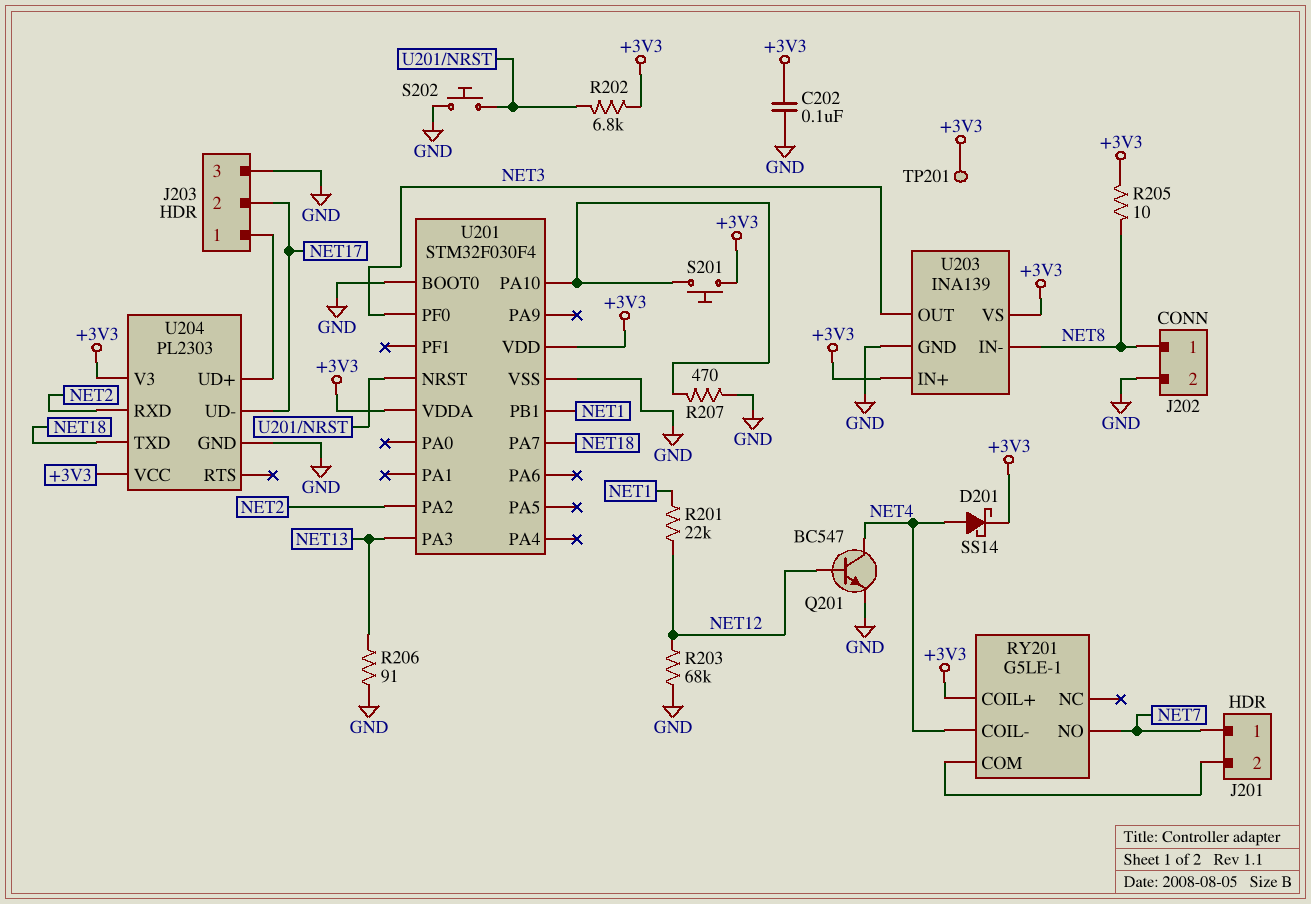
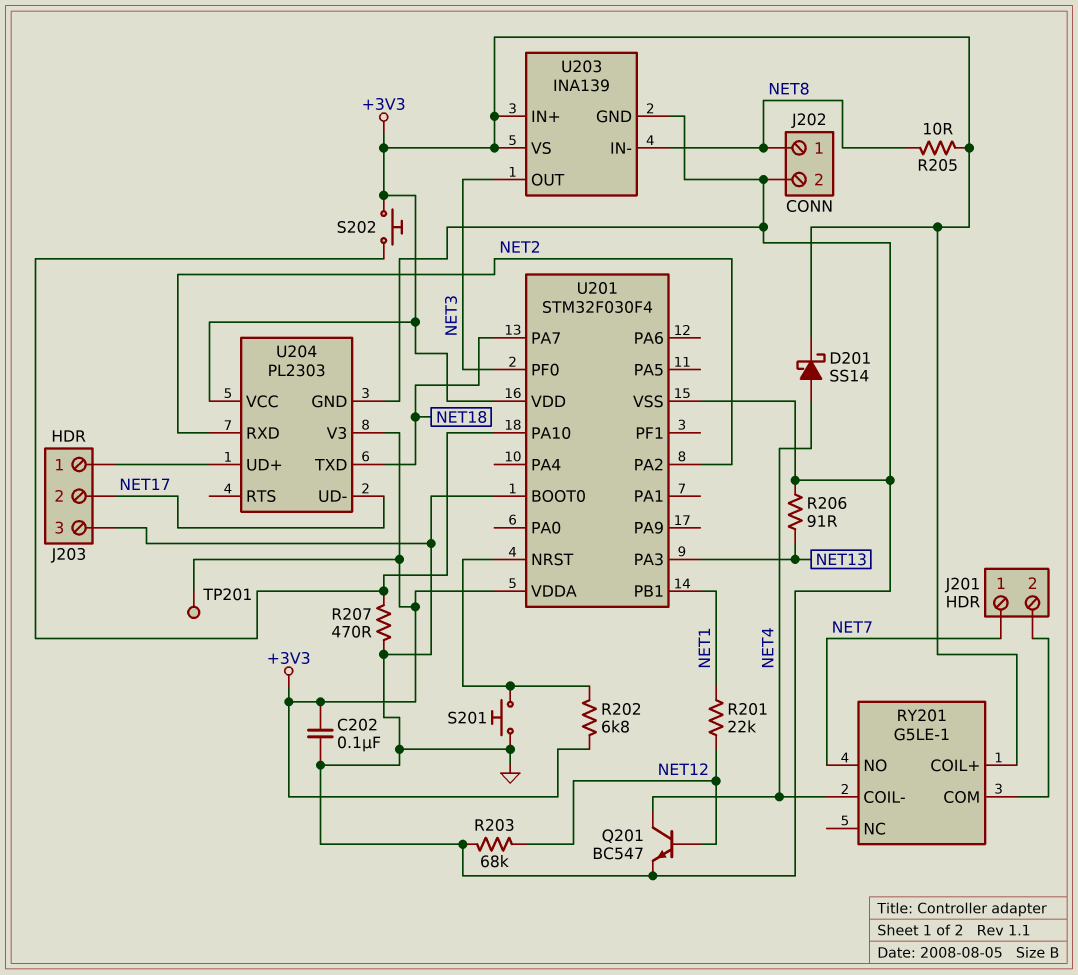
S201: button (+3V3, U201/PA10) -> button (GND, U201/NRST)
S202: button (GND, U201/NRST) -> button (+3V3, U201/PA10)

